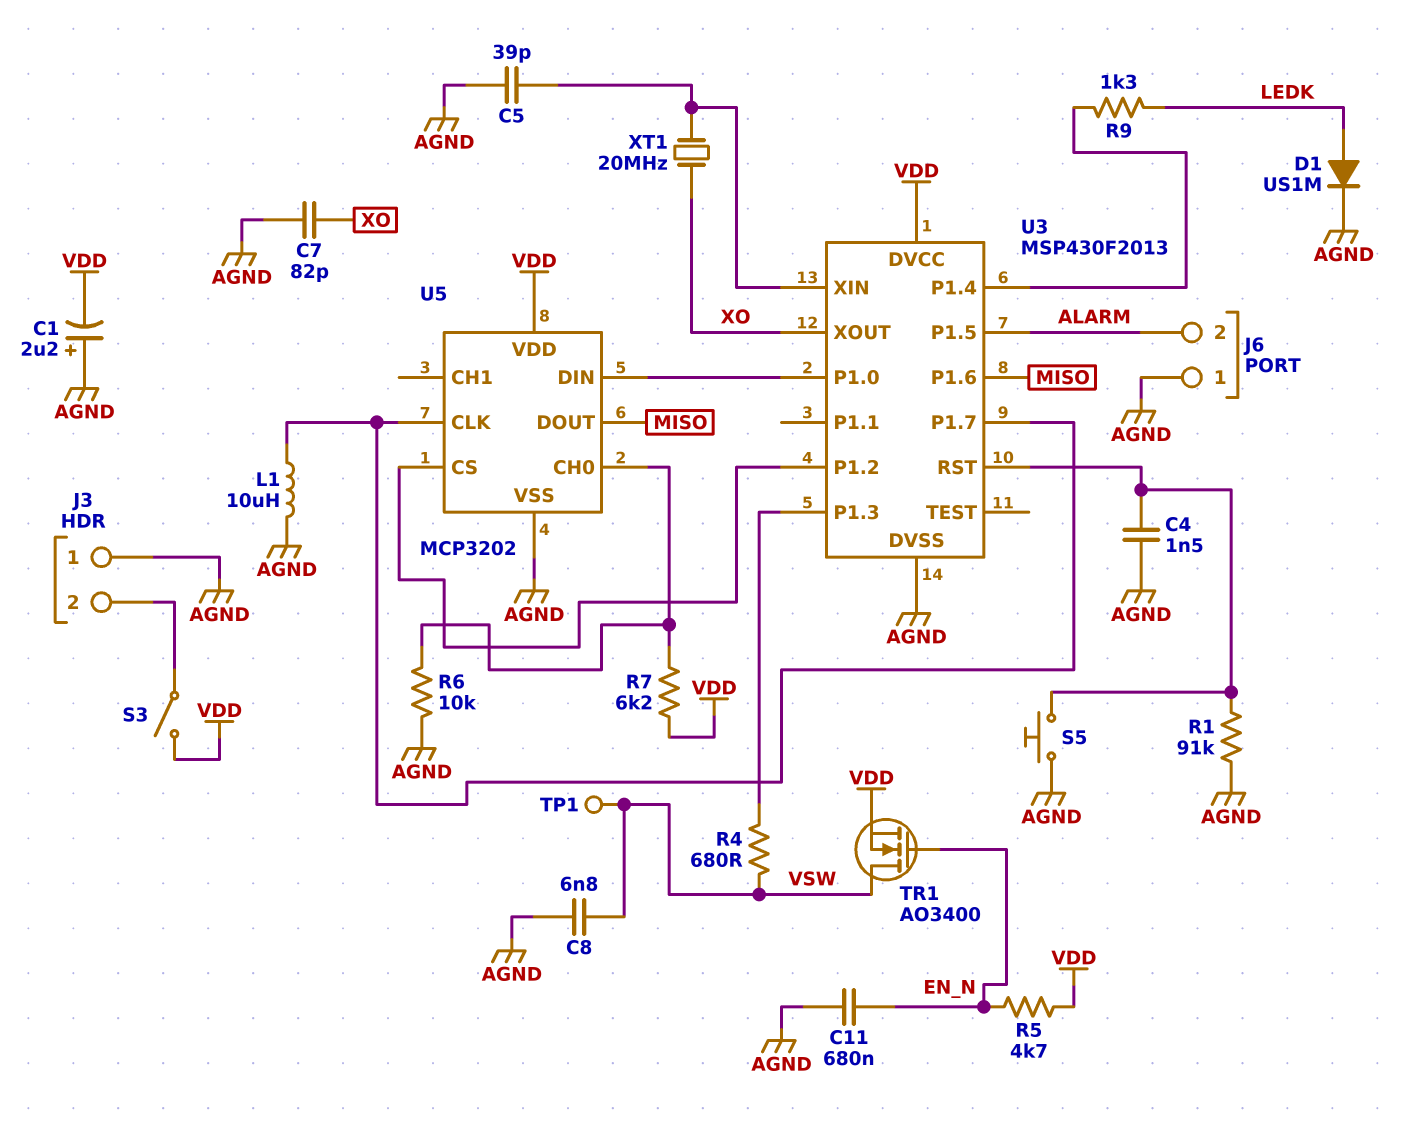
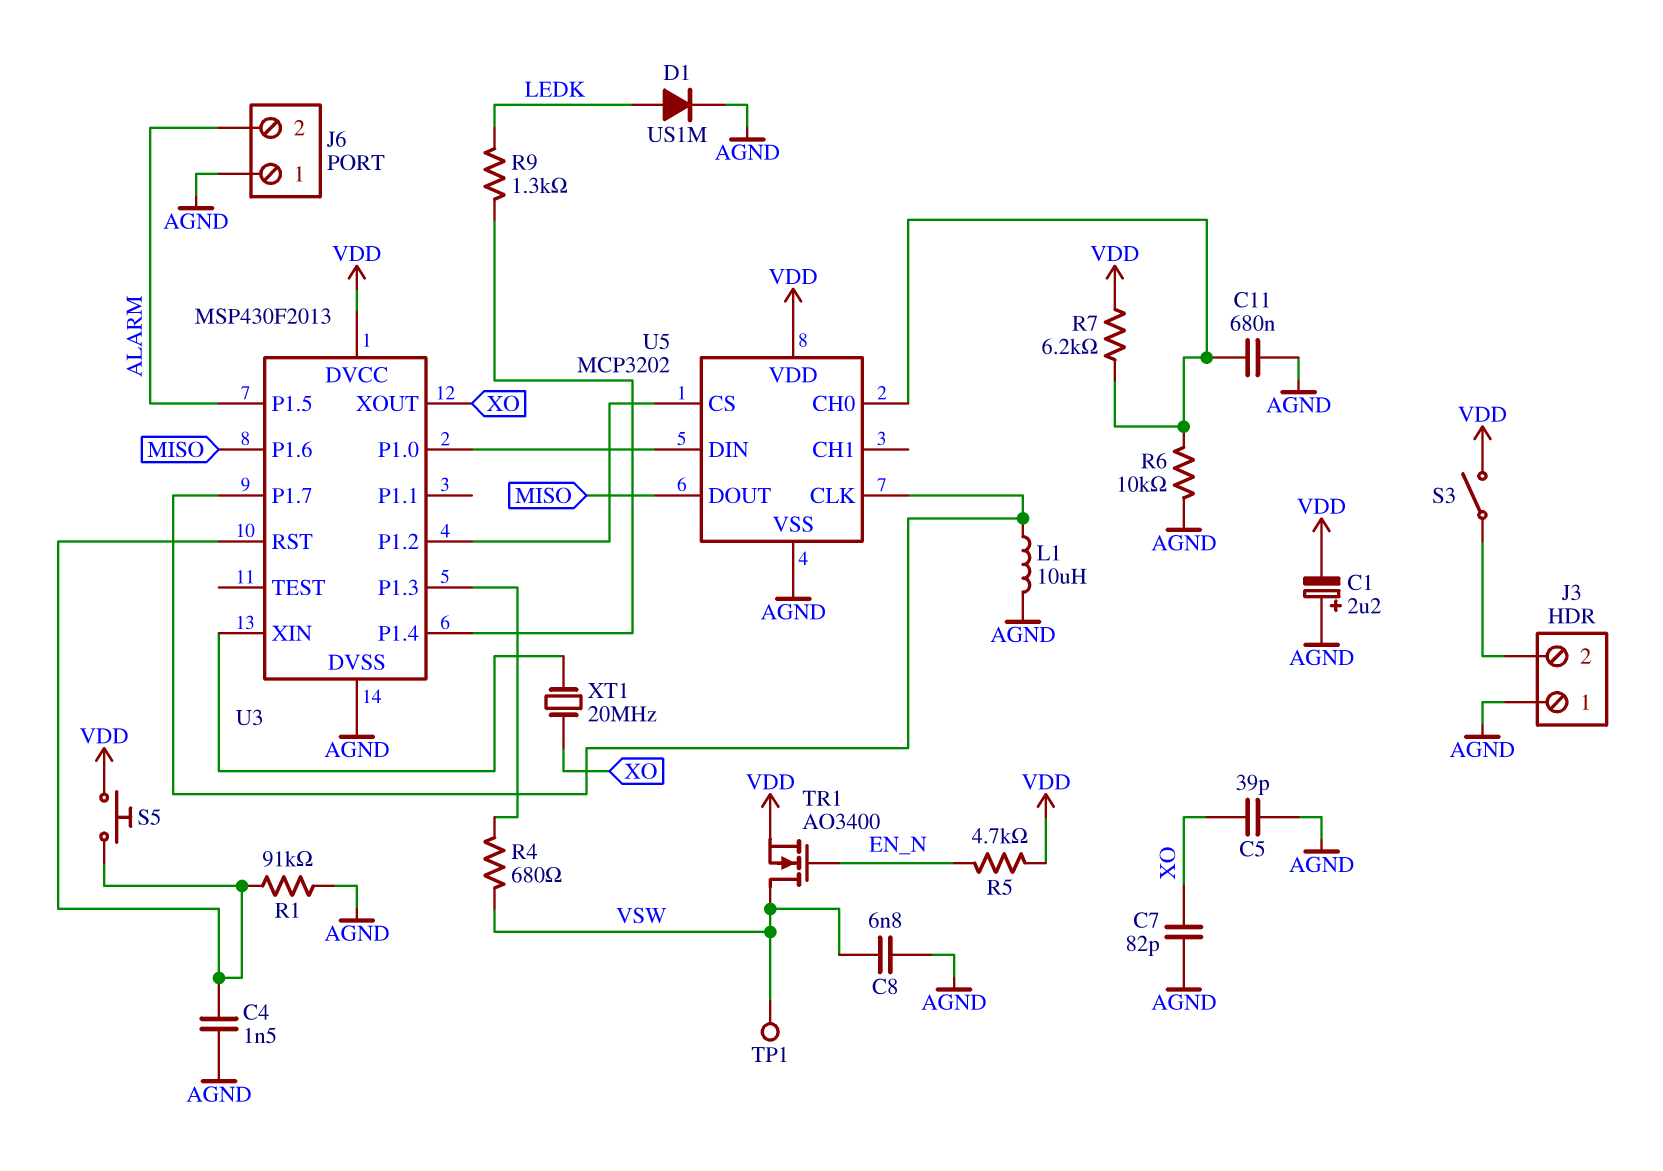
C5: 39pF (AGND, U3/XIN) -> 39pF (AGND, XO)
C11: 680nF (AGND, EN_N) -> 680nF (AGND, U5/CH0)
S5: button (AGND, U3/RST) -> button (U3/RST, VDD)

